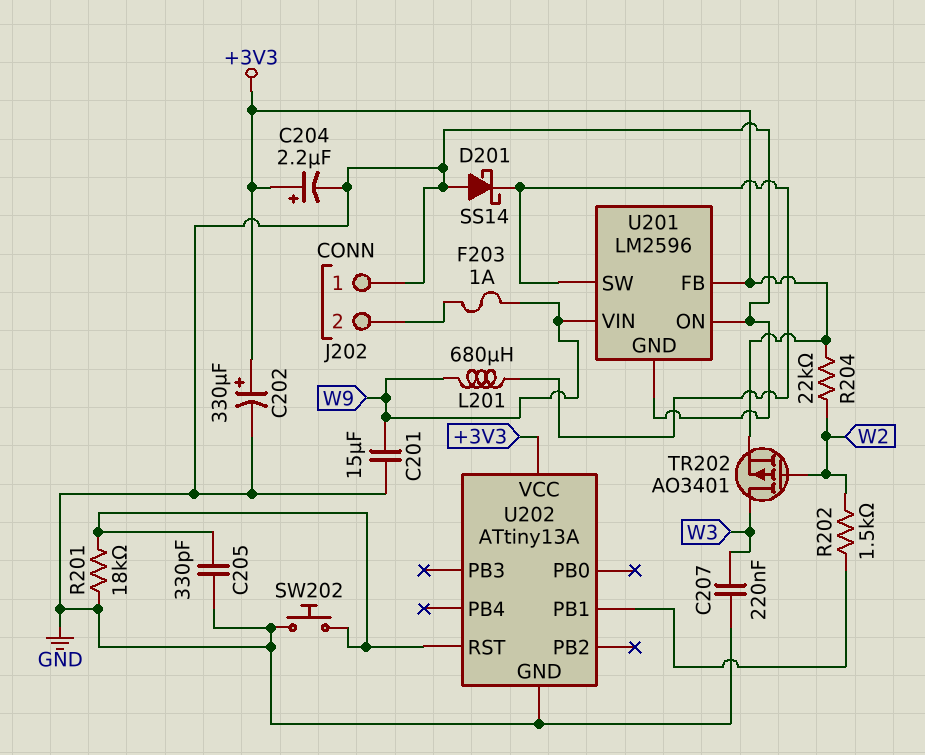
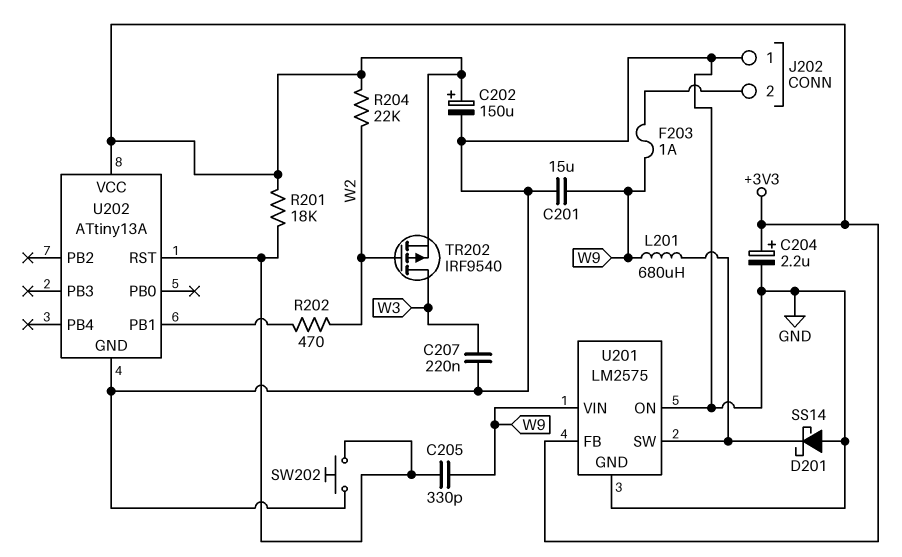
C202: 330uF (plus +3V3, minus GND) -> 150uF (plus +3V3, minus GND)
C205: 330pF (GND, U202/RST) -> 330pF (U202/RST, W9)
R201: 18k (GND, U202/RST) -> 18k (+3V3, U202/RST)
R202: 1.5k (U202/PB1, W2) -> 470 (U202/PB1, W2)
TR202: PMOS AO3401 (G W2, D W3, S +3V3) -> PMOS IRF9540 (G W2, D W3, S +3V3)
U201: LM2596 -> LM2575

